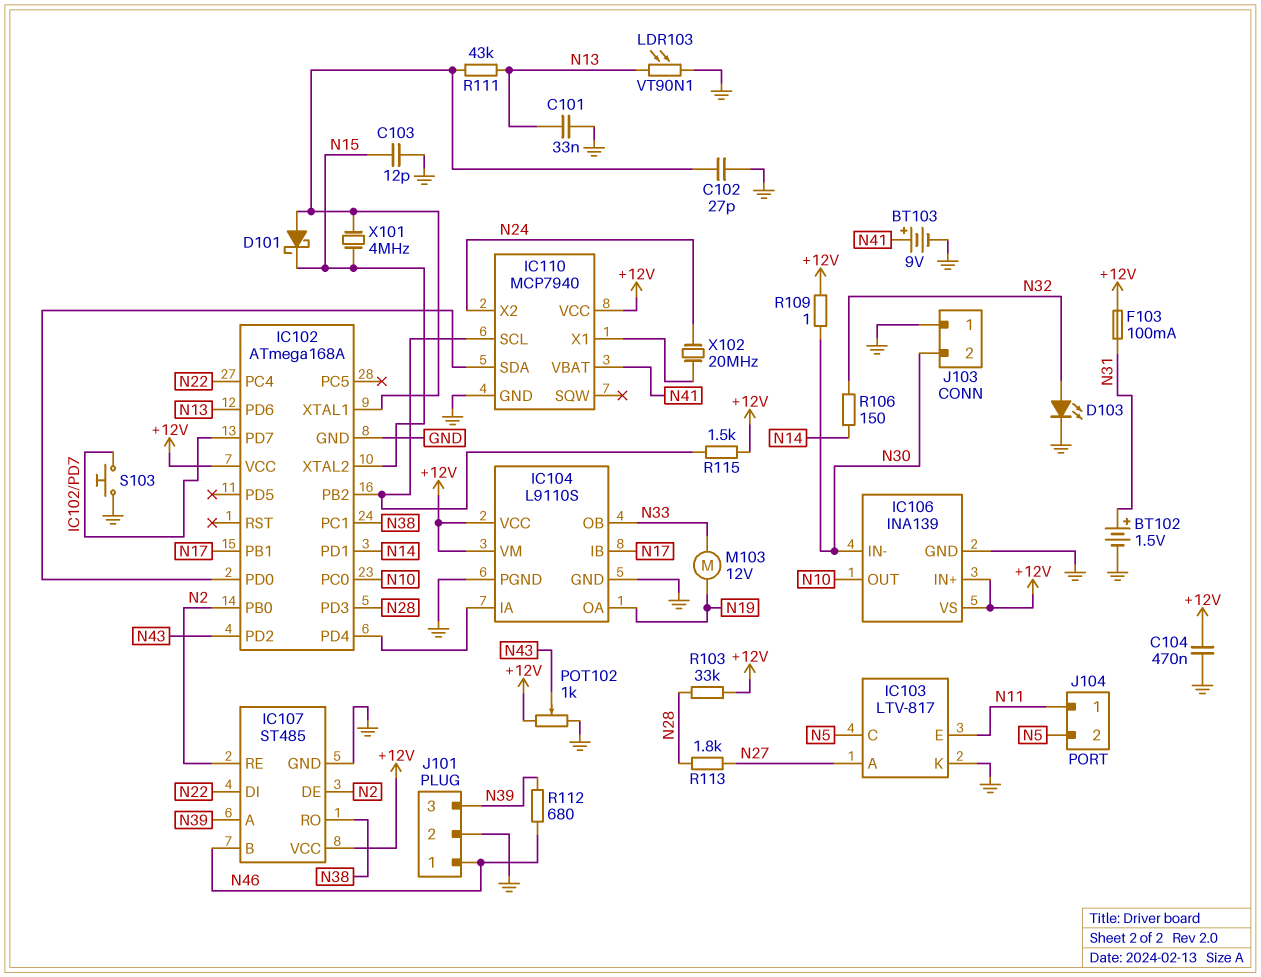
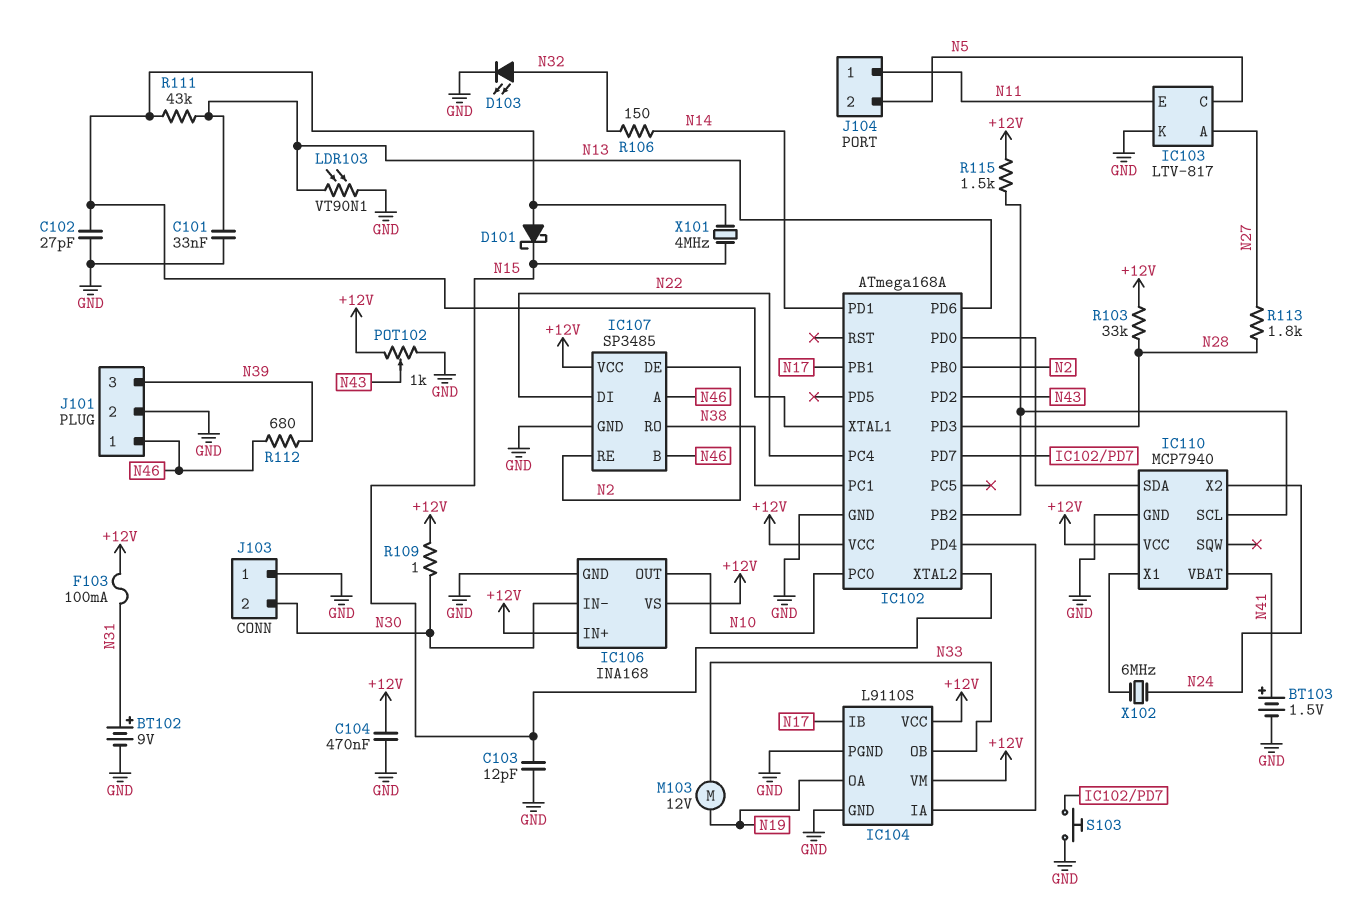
BT102: 1.5V (plus N31, minus GND) -> 9V (plus N31, minus GND)
BT103: 9V (plus N41, minus GND) -> 1.5V (plus N41, minus GND)
IC106: INA139 -> INA168
IC107: ST485 -> SP3485
IC107 pin A: N39 -> N46
X102: 20MHz (IC110/X1, N24) -> 6MHz (IC110/X1, N24)

